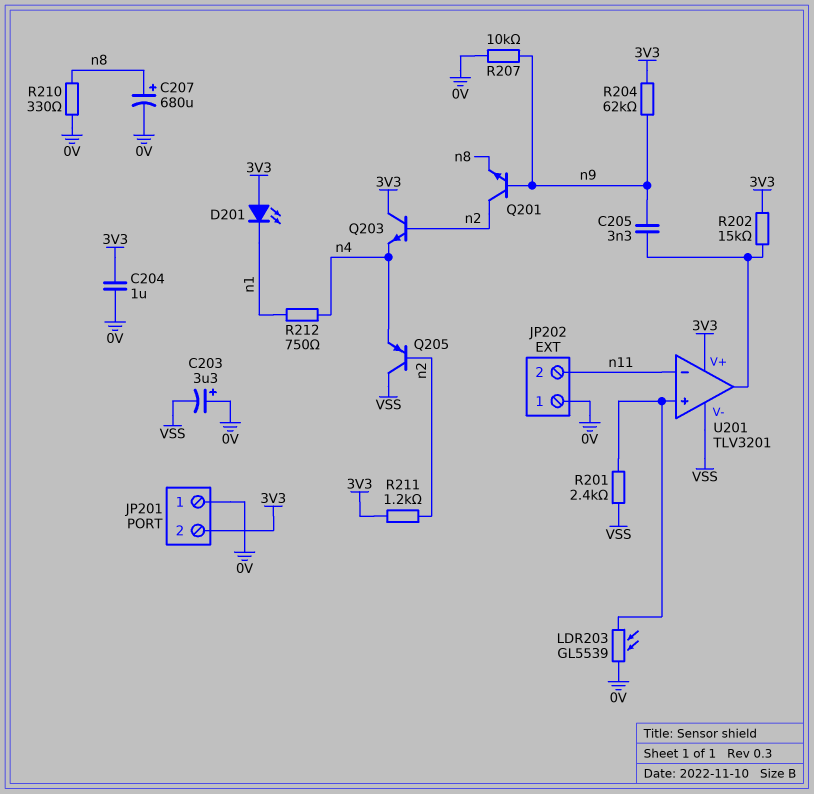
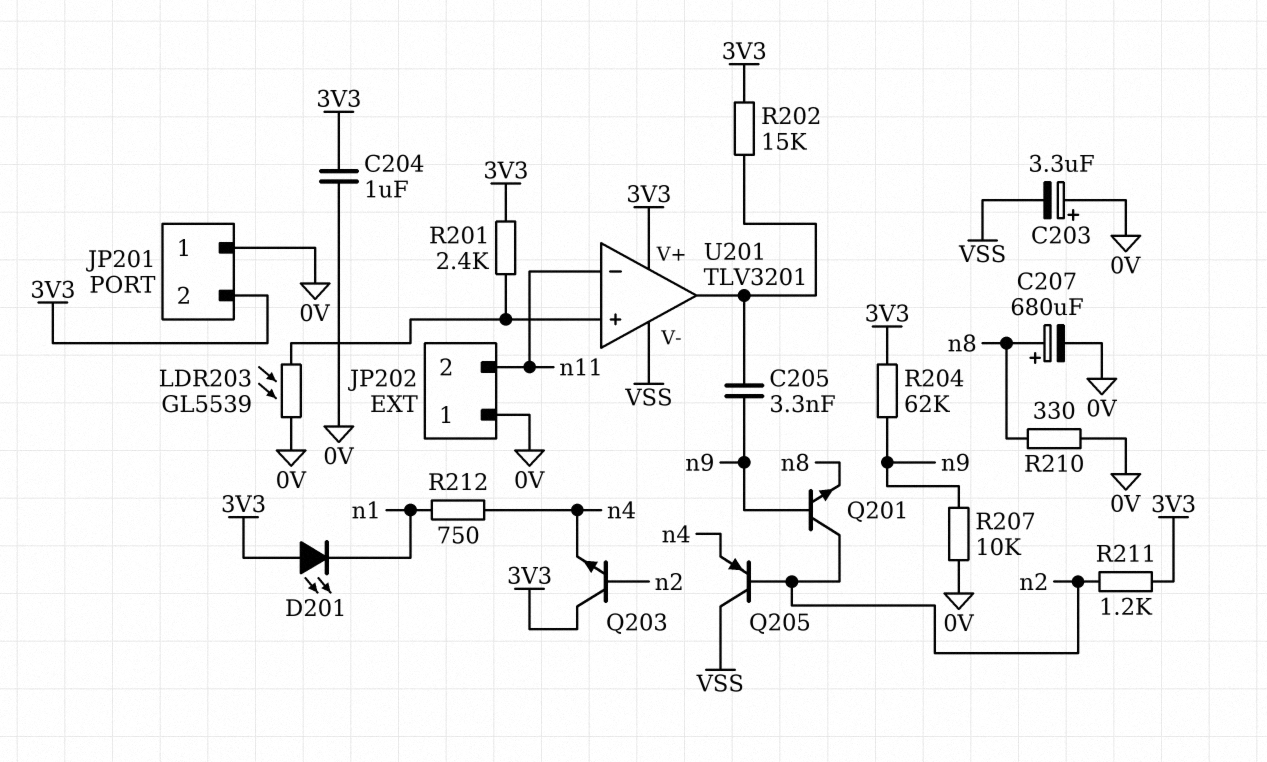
R201: 2.4k (U201/in+, VSS) -> 2.4k (3V3, U201/in+)

